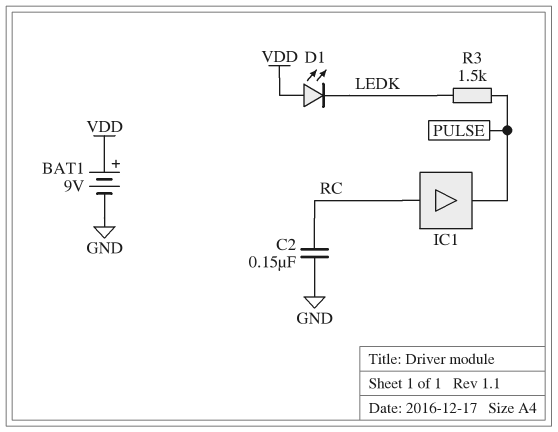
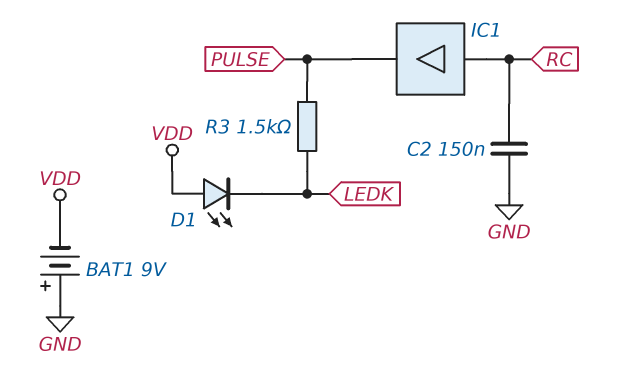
BAT1: 9V (plus VDD, minus GND) -> 9V (plus GND, minus VDD)

